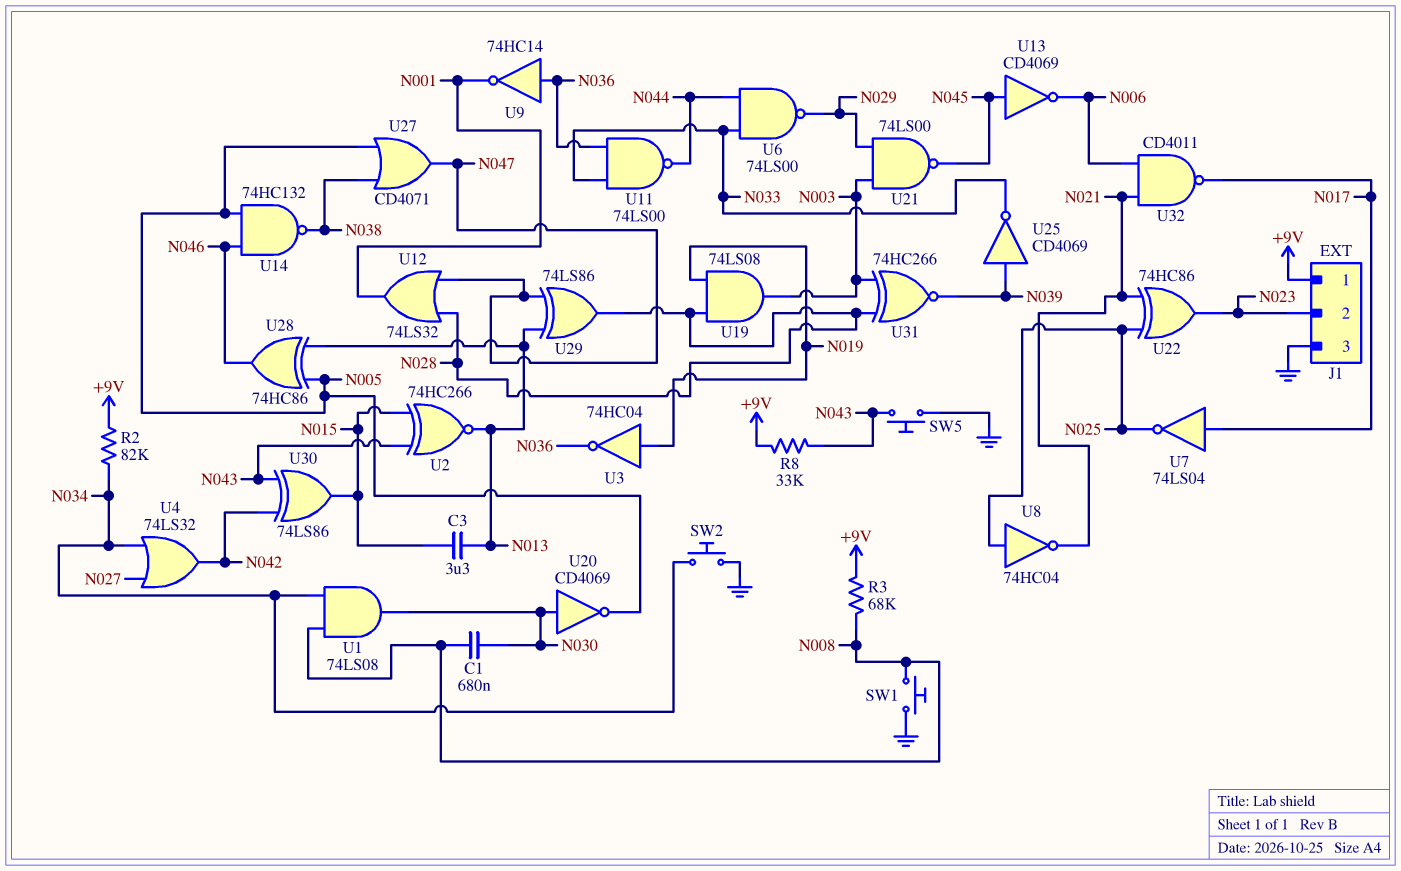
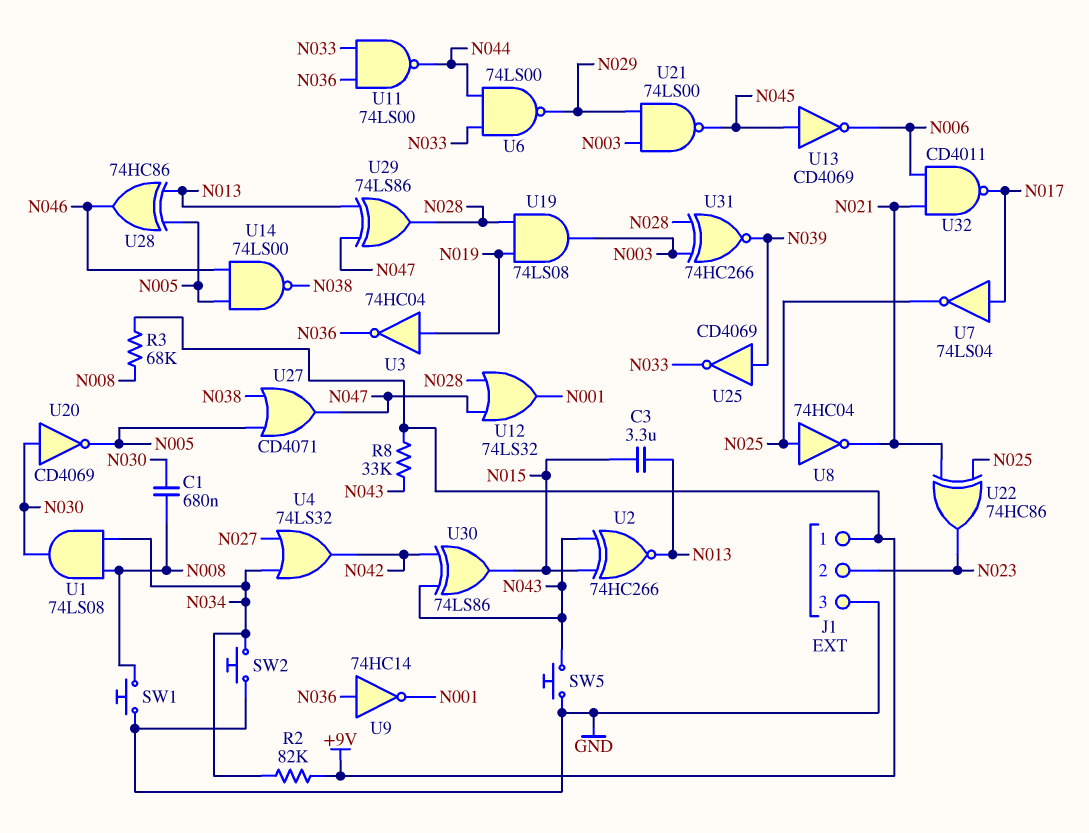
U14: NAND 74HC132 (in N005, in N046, out N038) -> NAND 74LS00 (in N005, in N046, out N038)

